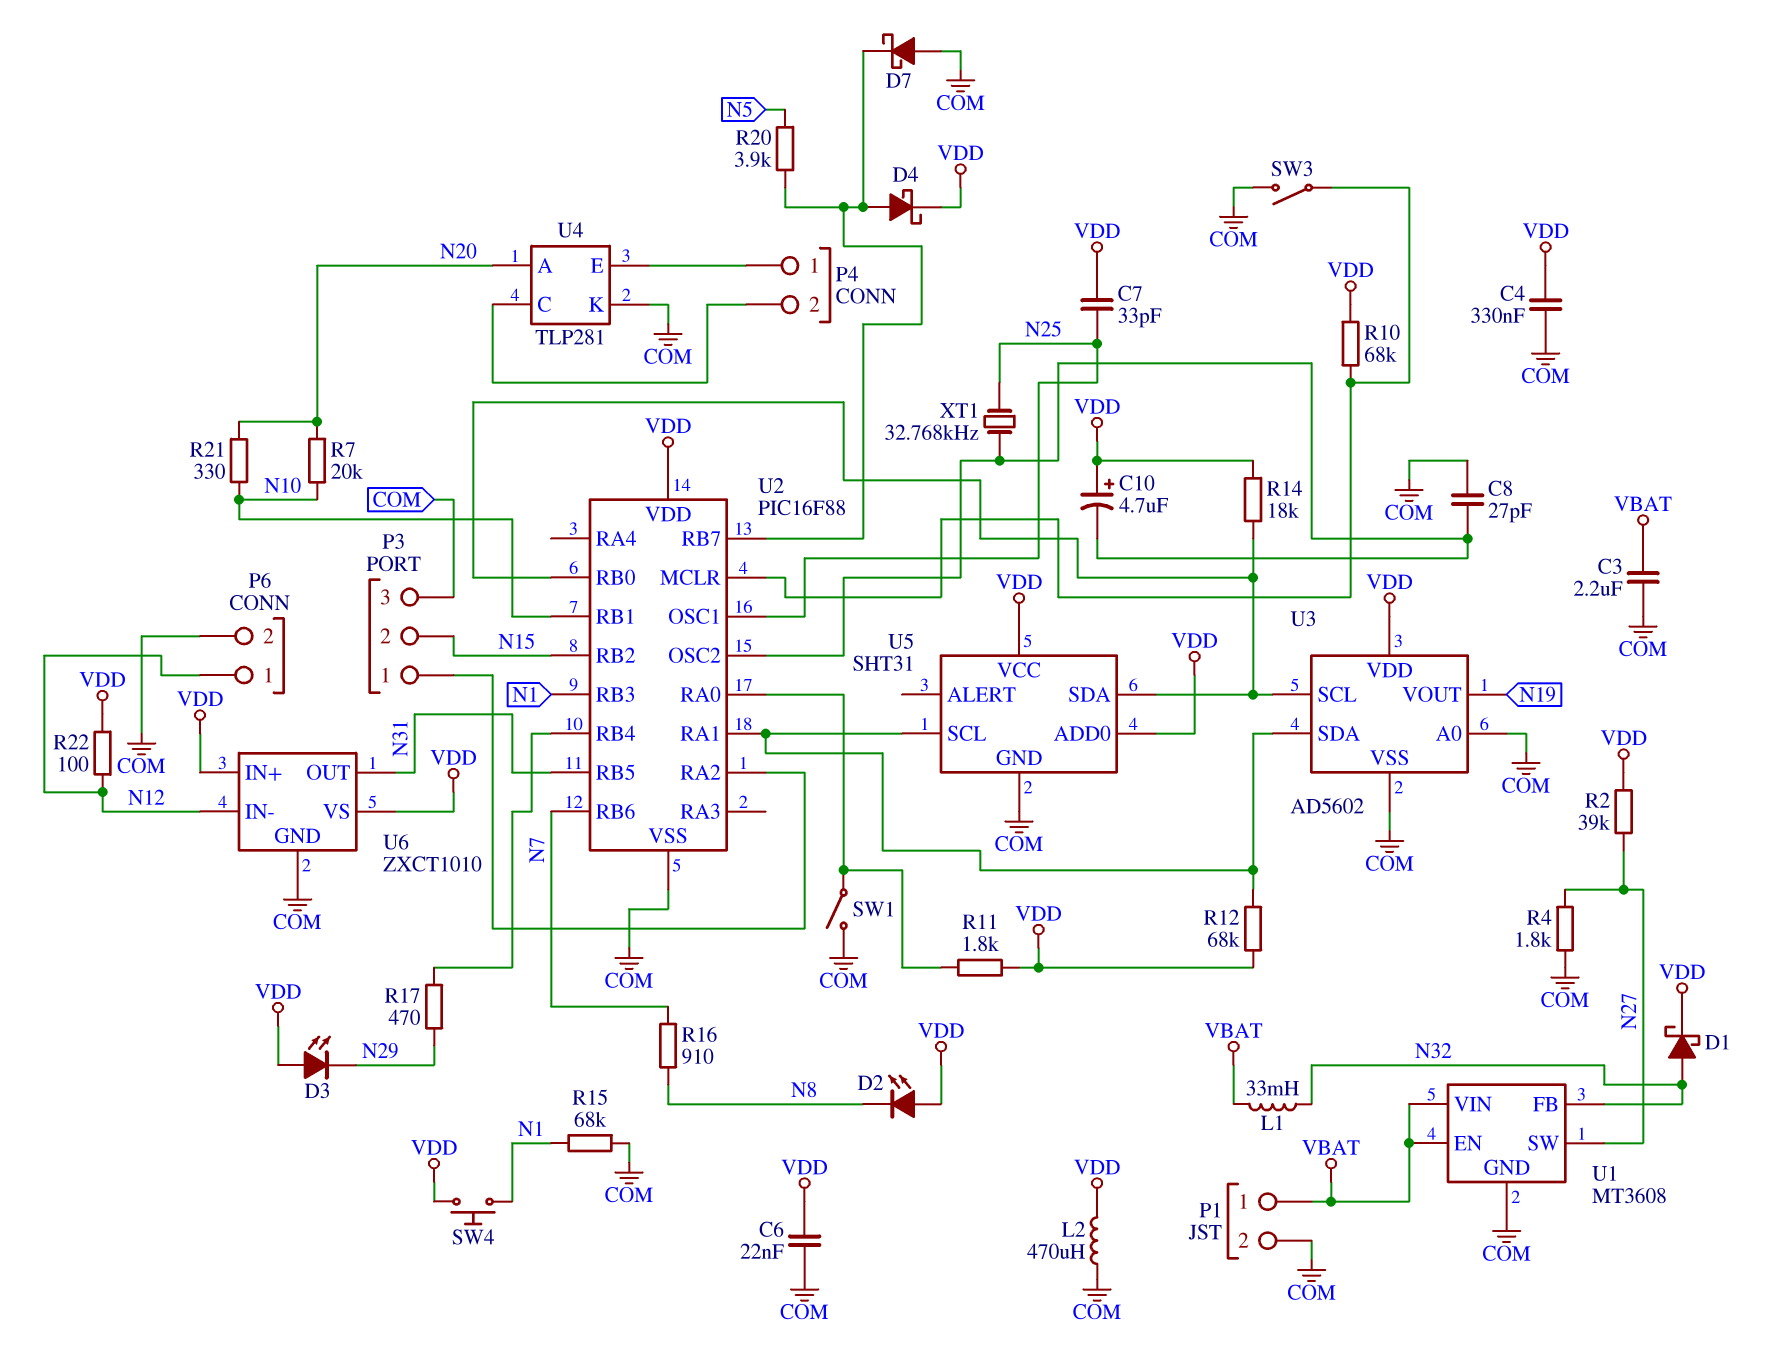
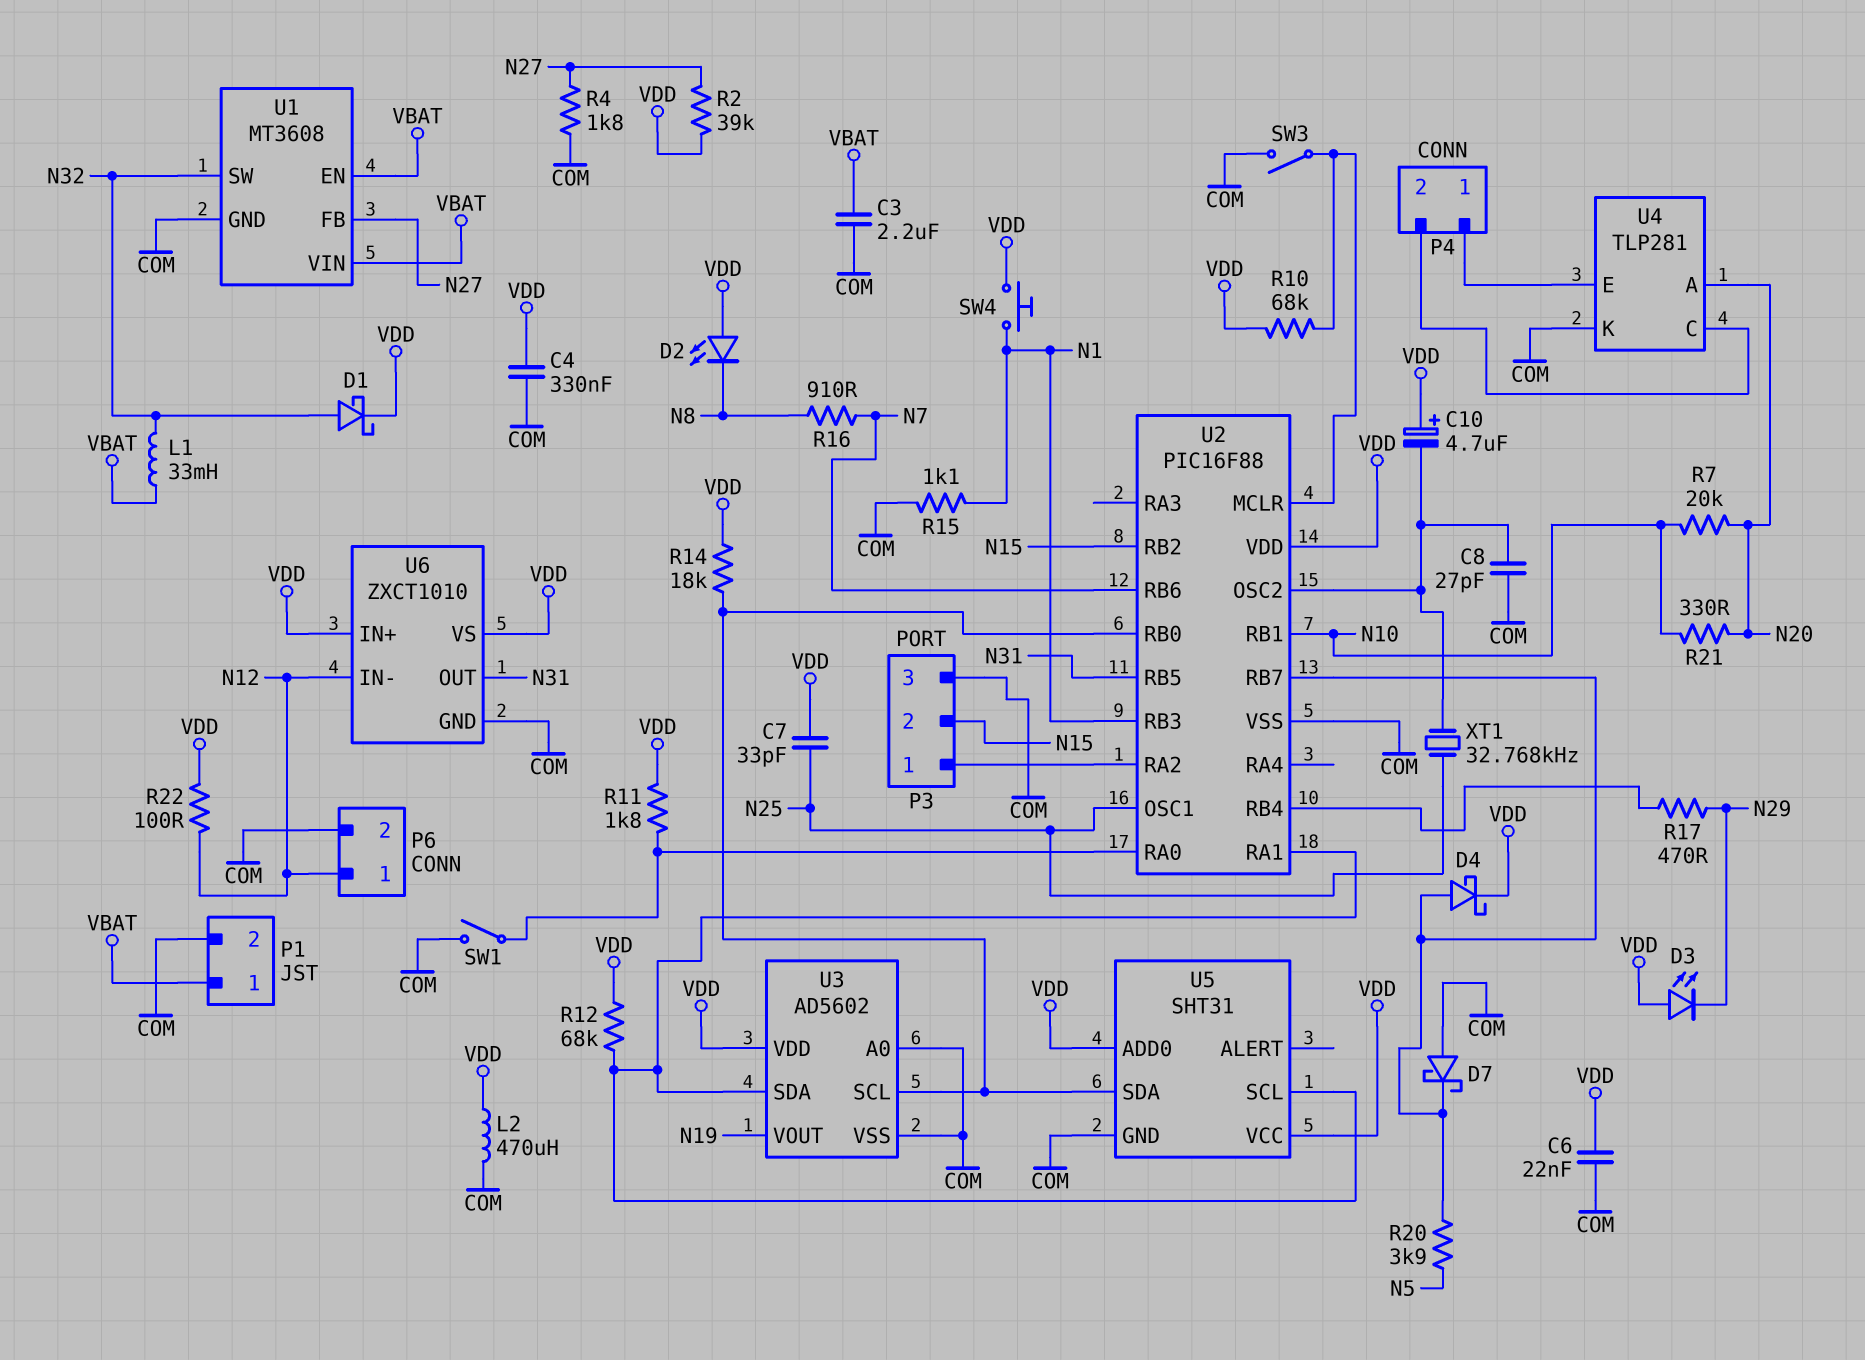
R15: 68k (COM, N1) -> 1.1k (COM, N1)
U1 pin FB: N32 -> N27
U1 pin SW: N27 -> N32

